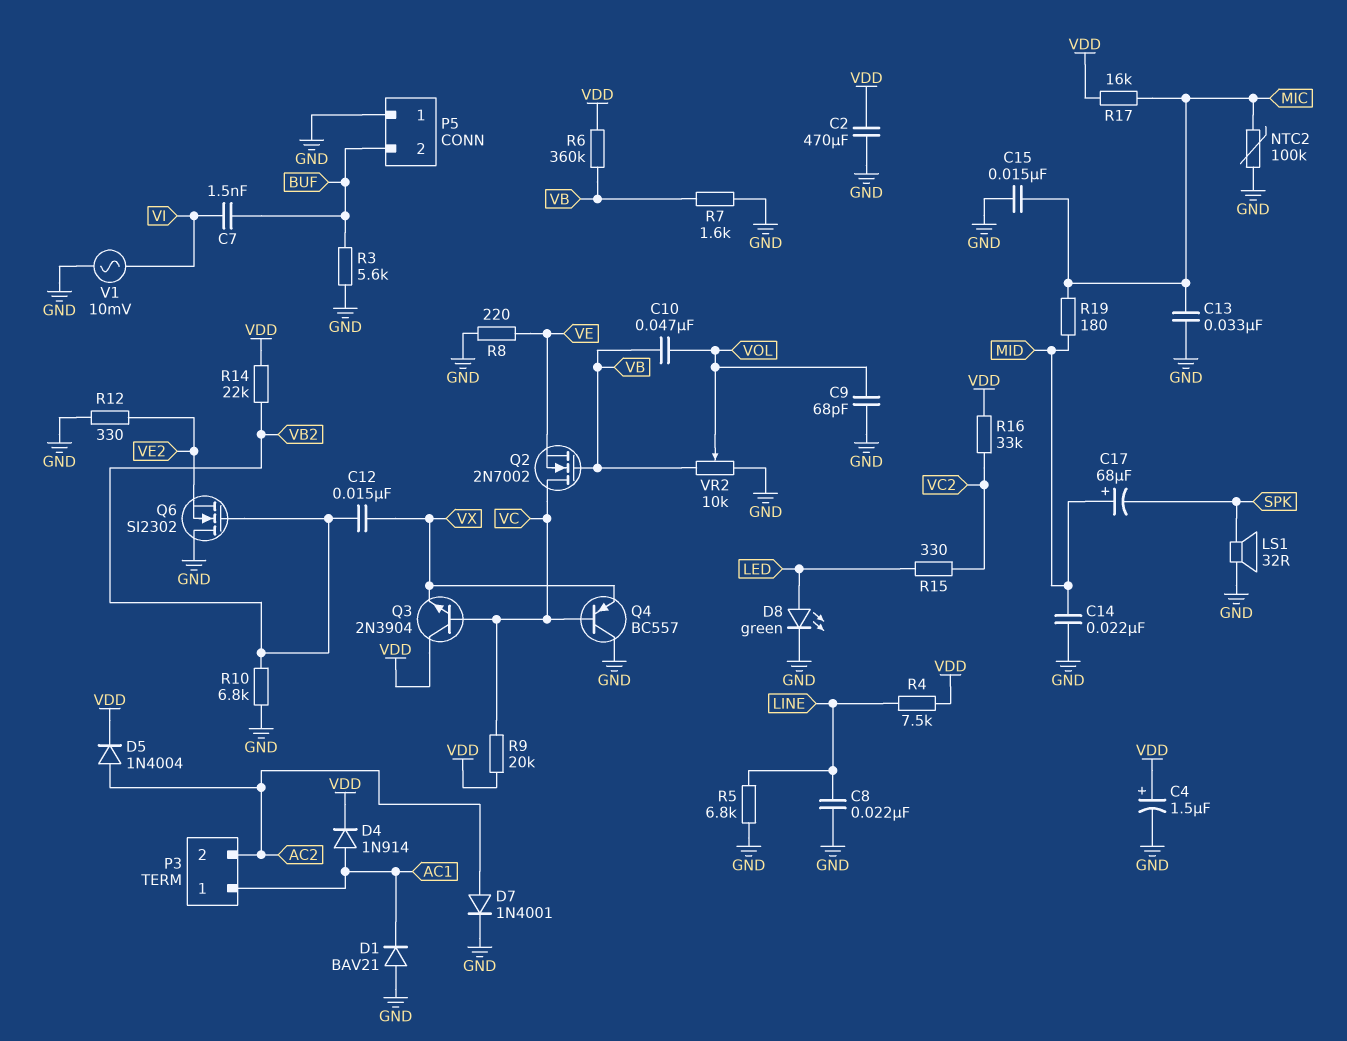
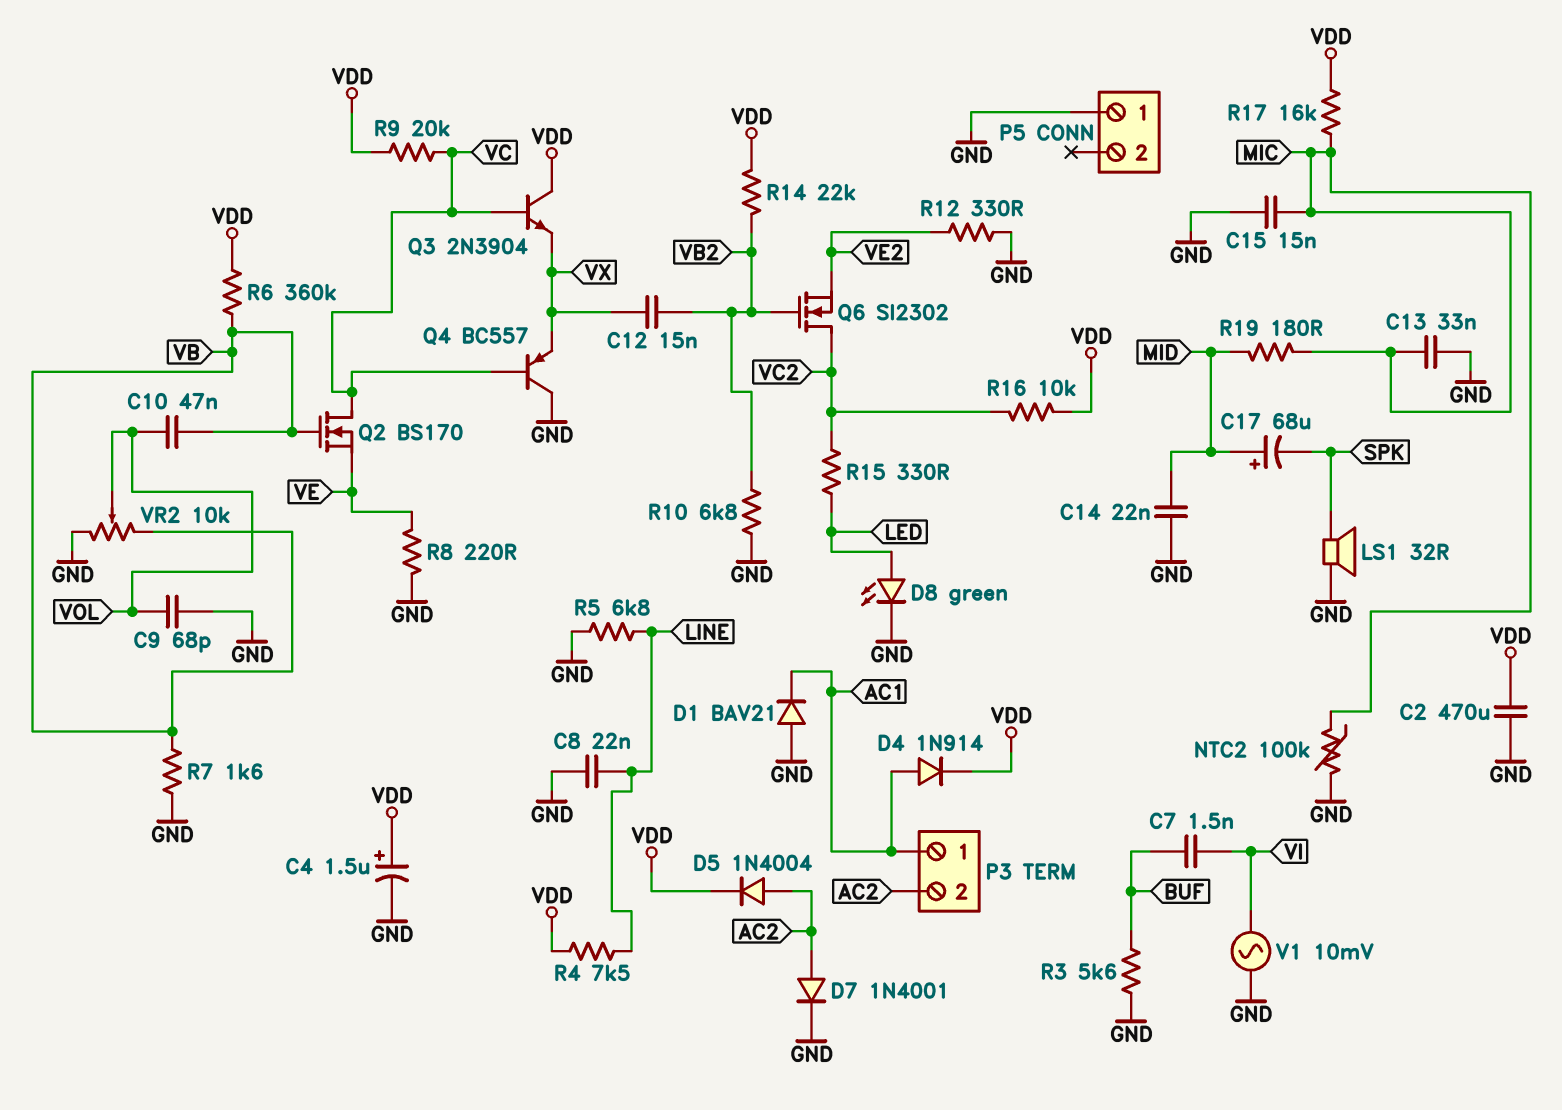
P5 pin 2: BUF -> none
Q2: NMOS 2N7002 (G VB, D VC, S VE) -> NMOS BS170 (G VB, D VC, S VE)
Q6: NMOS SI2302 (G VB2, D GND, S VE2) -> NMOS SI2302 (G VB2, D VC2, S VE2)
R16: 33k (VC2, VDD) -> 10k (VC2, VDD)

